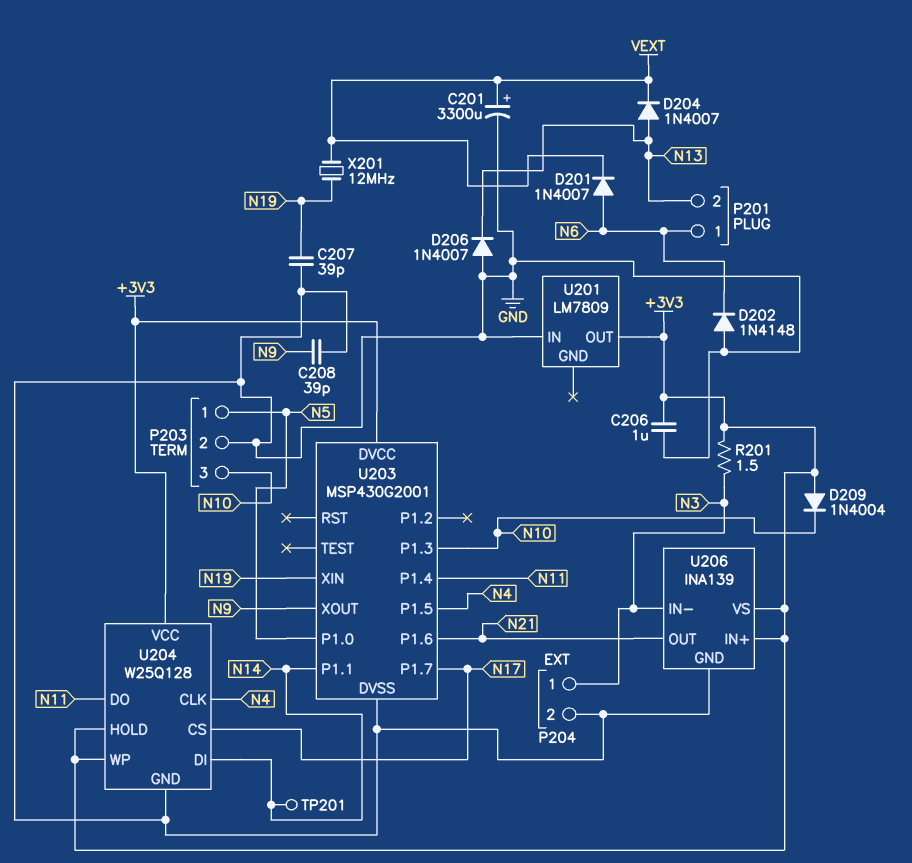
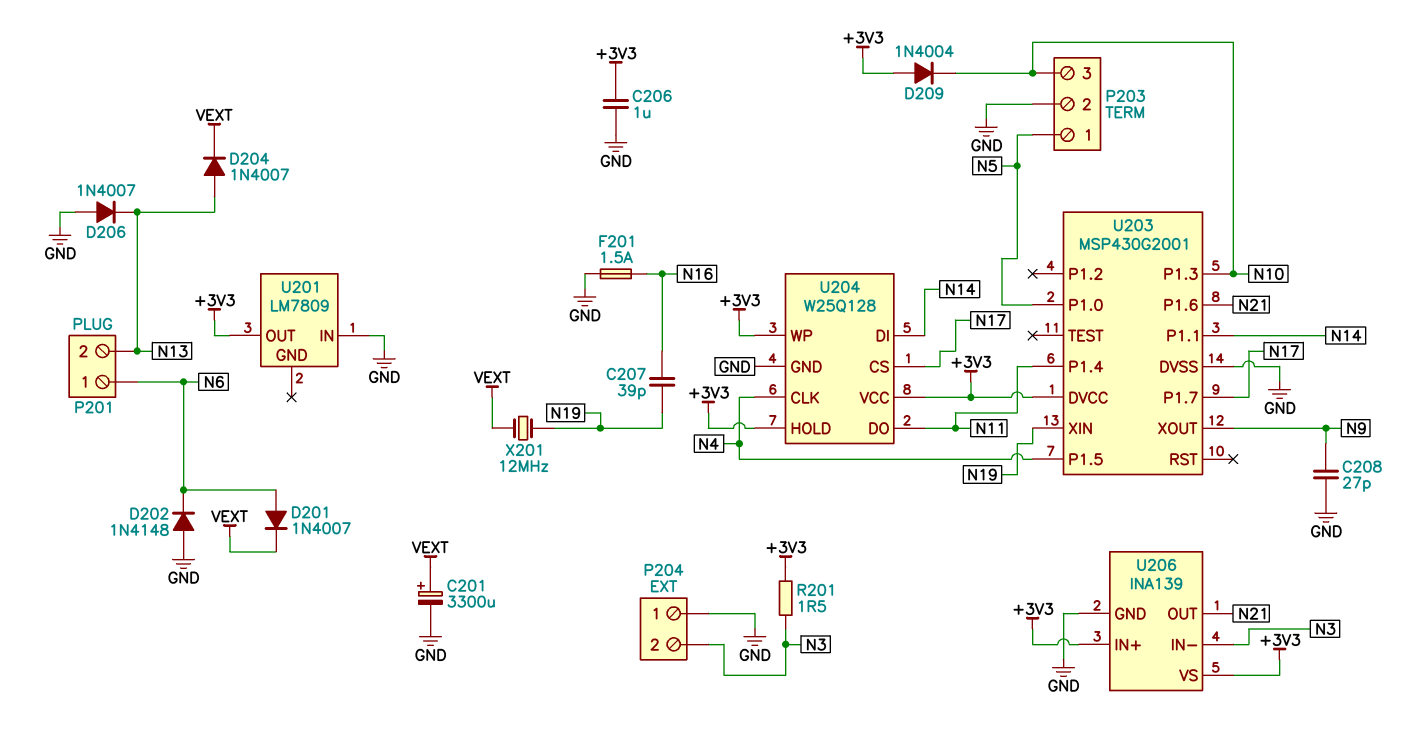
C207: 39pF (GND, N19) -> 39pF (N16, N19)
C208: 39pF (GND, N9) -> 27pF (GND, N9)
F201: none -> 1.5A (GND, N16)
P204 pin 1: N3 -> GND
P204 pin 2: GND -> N3
TP201: test point (N14) -> none

